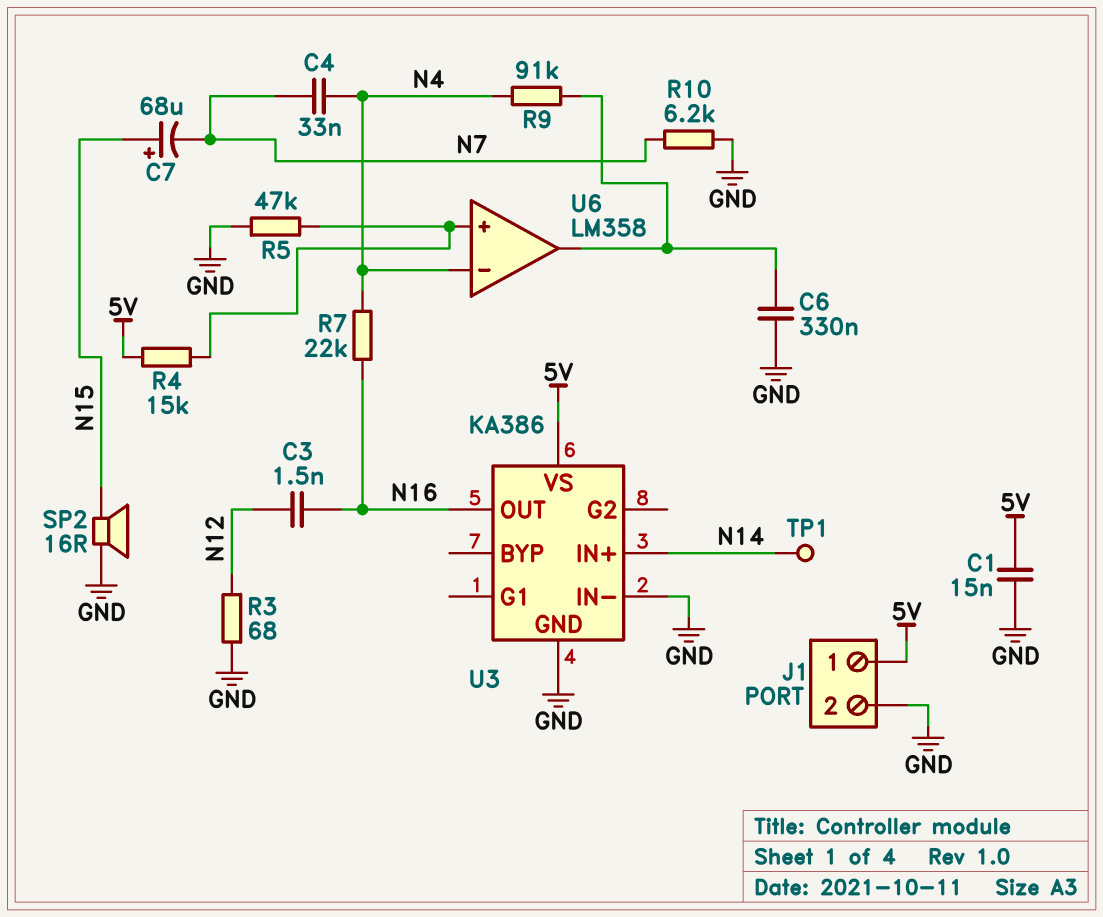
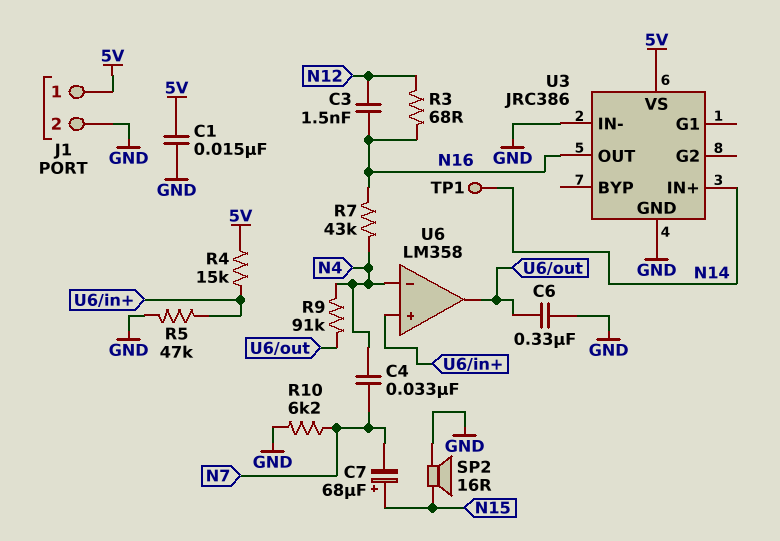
R3: 68 (GND, N12) -> 68 (N12, N16)
R7: 22k (N4, N16) -> 43k (N4, N16)
U3: KA386 -> JRC386

